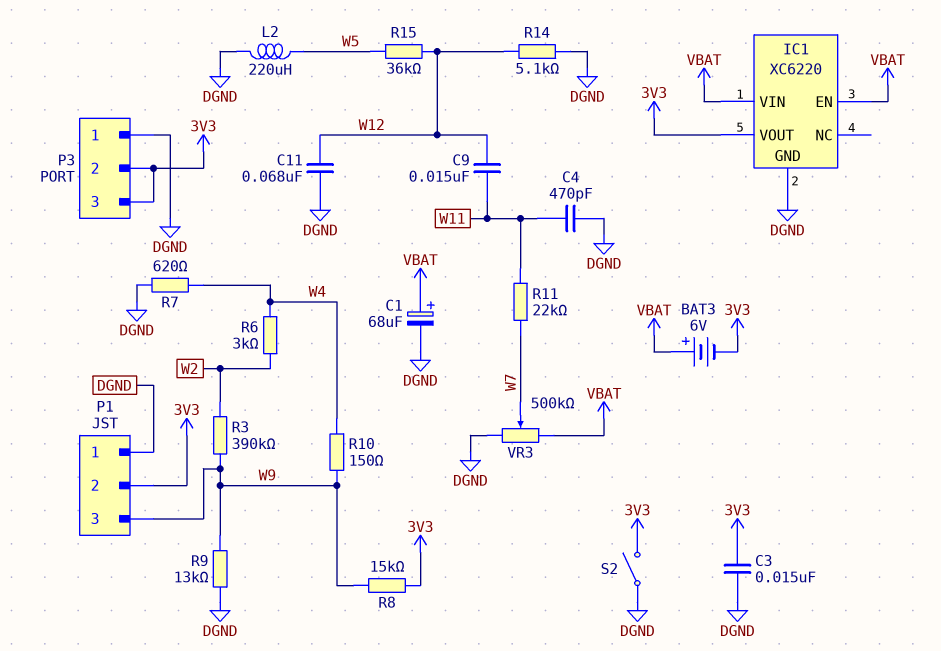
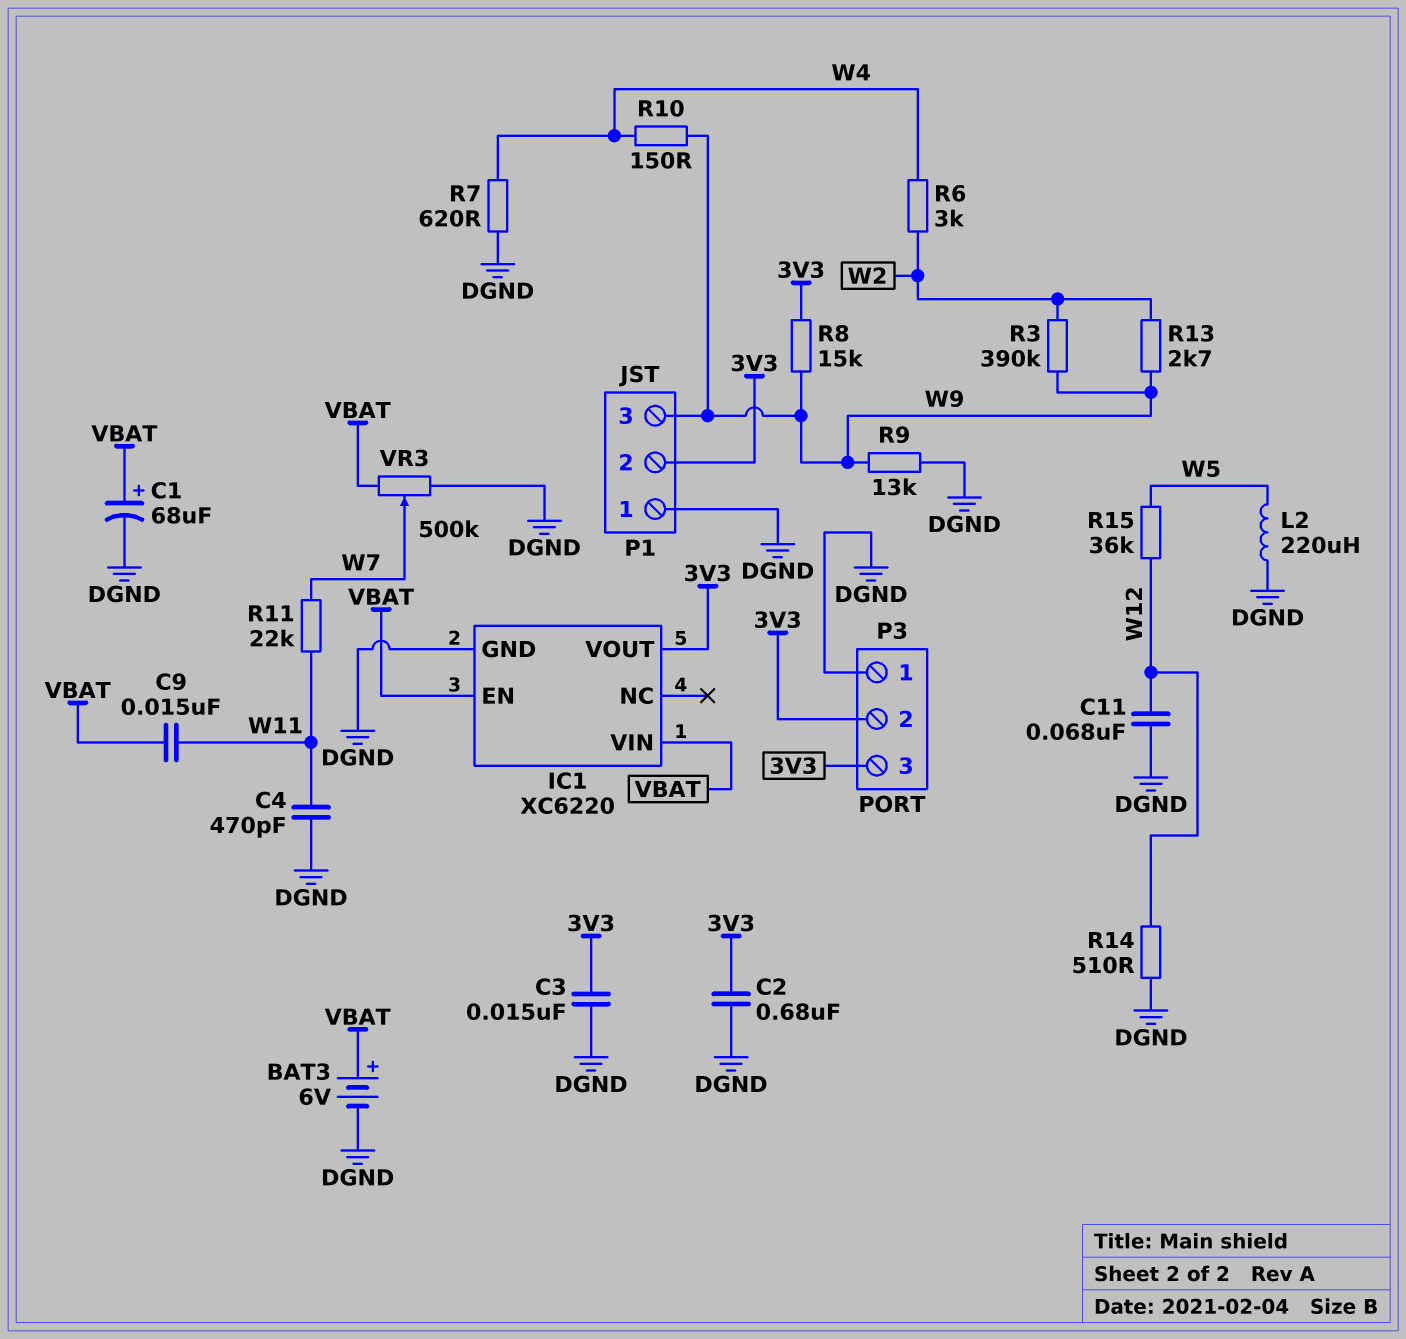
BAT3: 6V (plus VBAT, minus 3V3) -> 6V (plus VBAT, minus DGND)
C2: none -> 680nF (3V3, DGND)
C9: 15nF (W11, W12) -> 15nF (VBAT, W11)
R13: none -> 2.7k (W2, W9)
R14: 5.1k (DGND, W12) -> 510 (DGND, W12)
S2: switch (3V3, DGND) -> none

